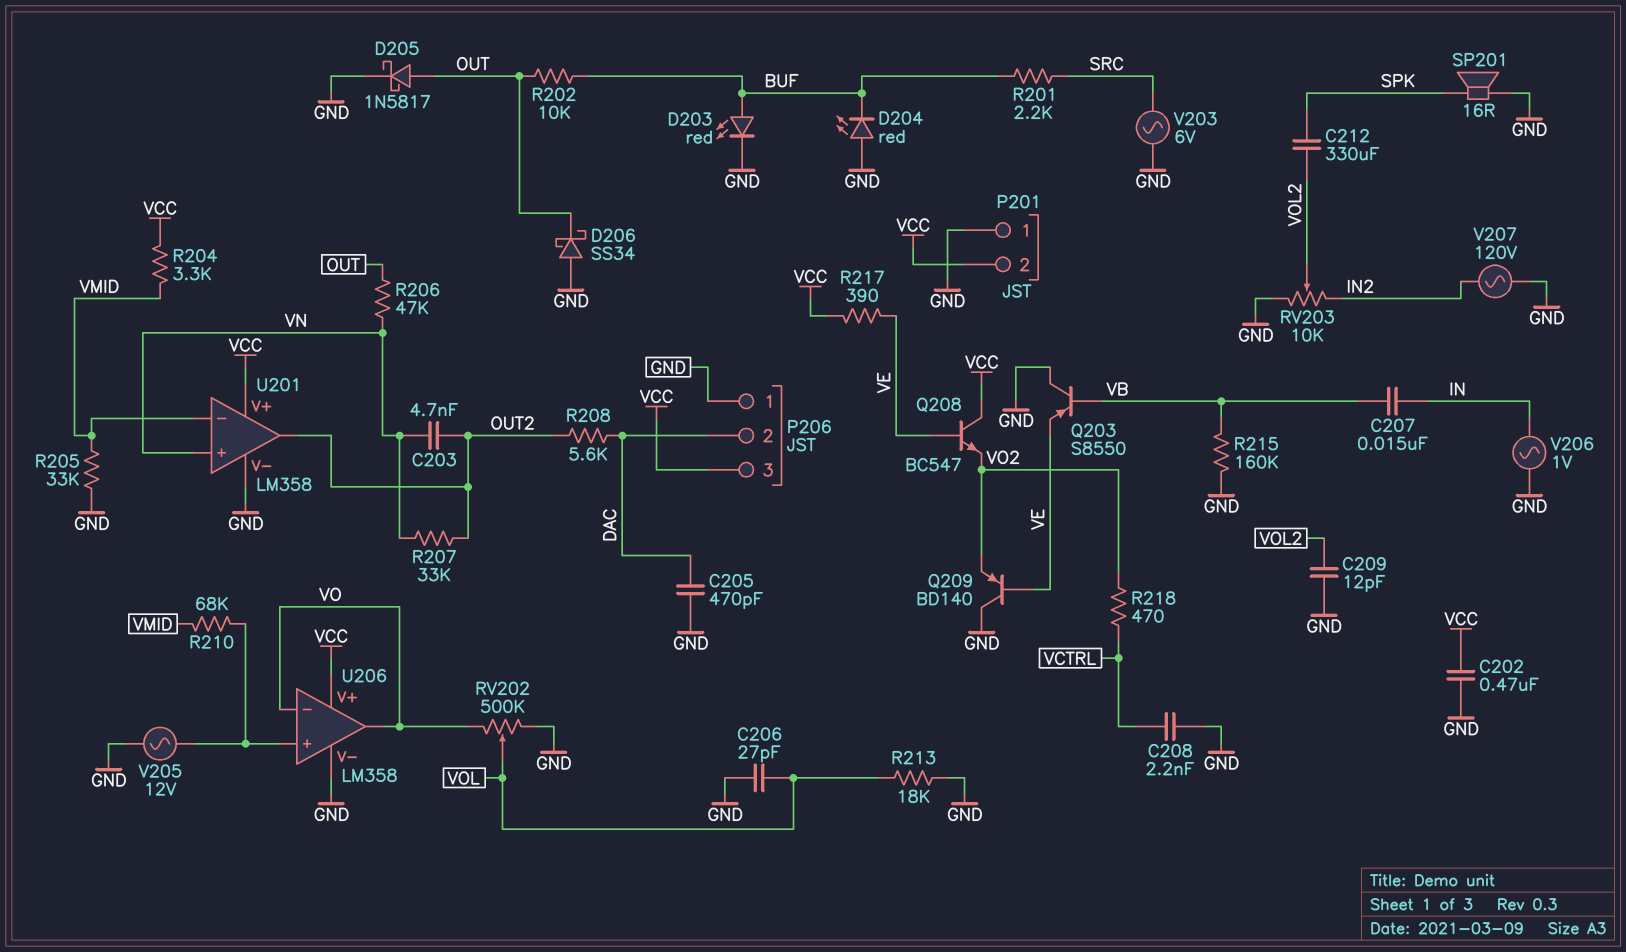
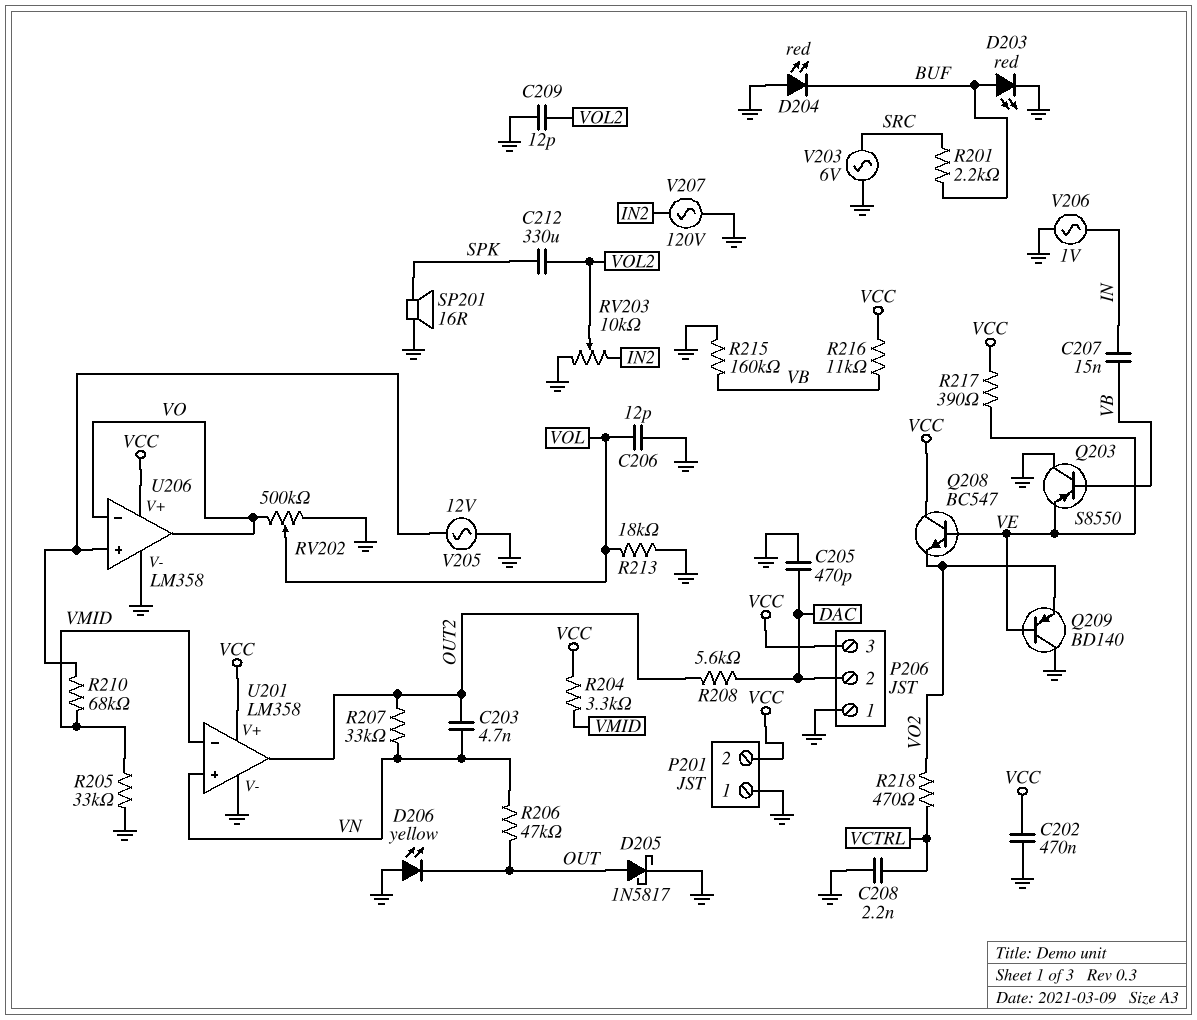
C206: 27pF (GND, VOL) -> 12pF (GND, VOL)
D206: schottky SS34 (A GND, K OUT) -> LED yellow (A GND, K OUT)
R202: 10k (BUF, OUT) -> none
R216: none -> 11k (VB, VCC)

